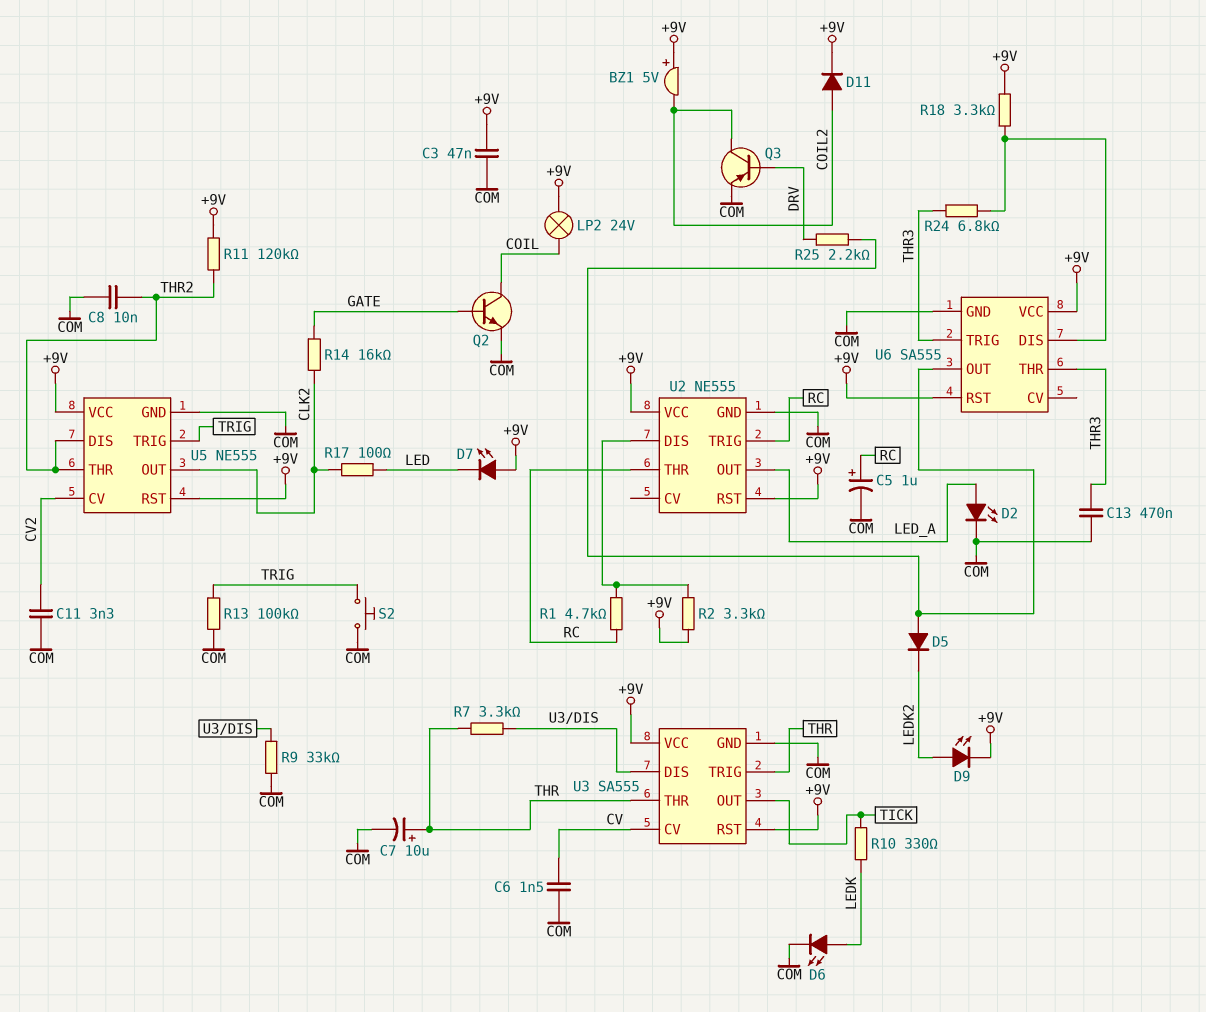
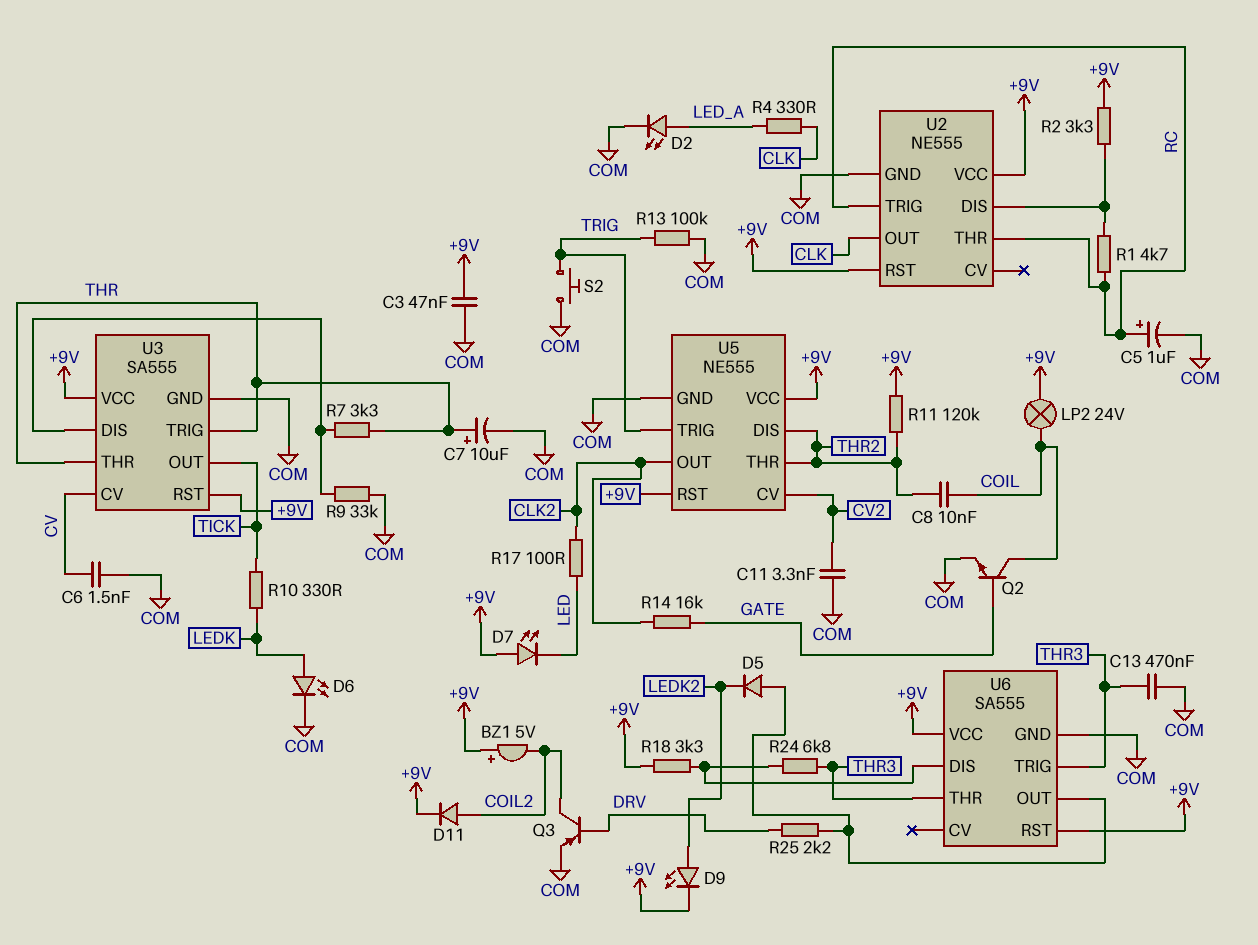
C8: 10nF (COM, THR2) -> 10nF (COIL, THR2)
R4: none -> 330 (CLK, LED_A)
U2 pin OUT: LED_A -> CLK

